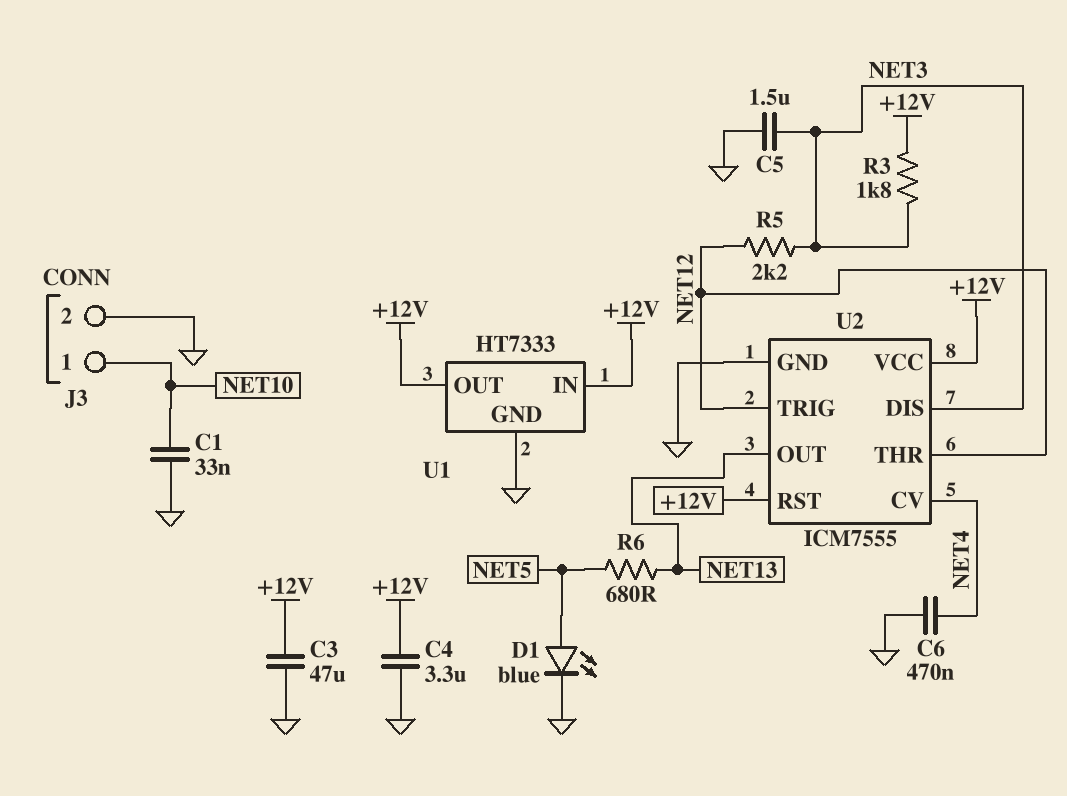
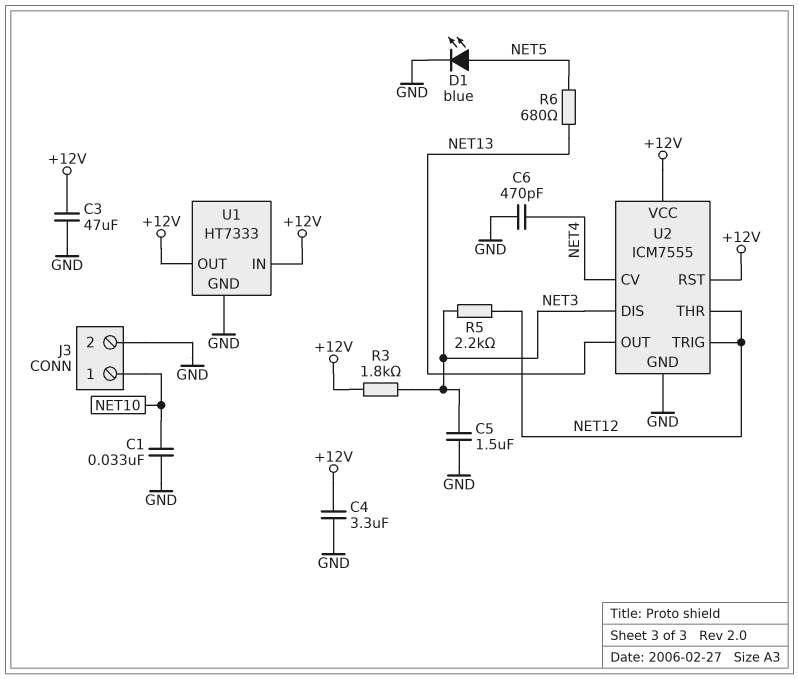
C6: 470nF (GND, NET4) -> 470pF (GND, NET4)

